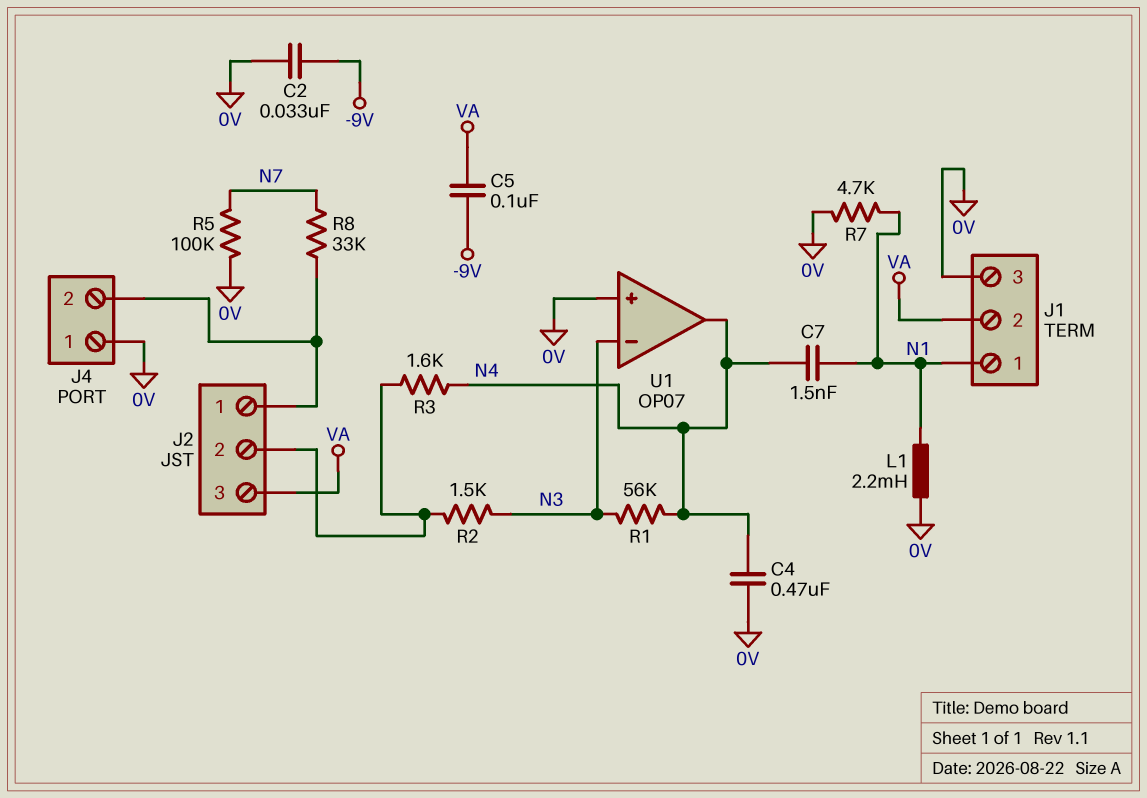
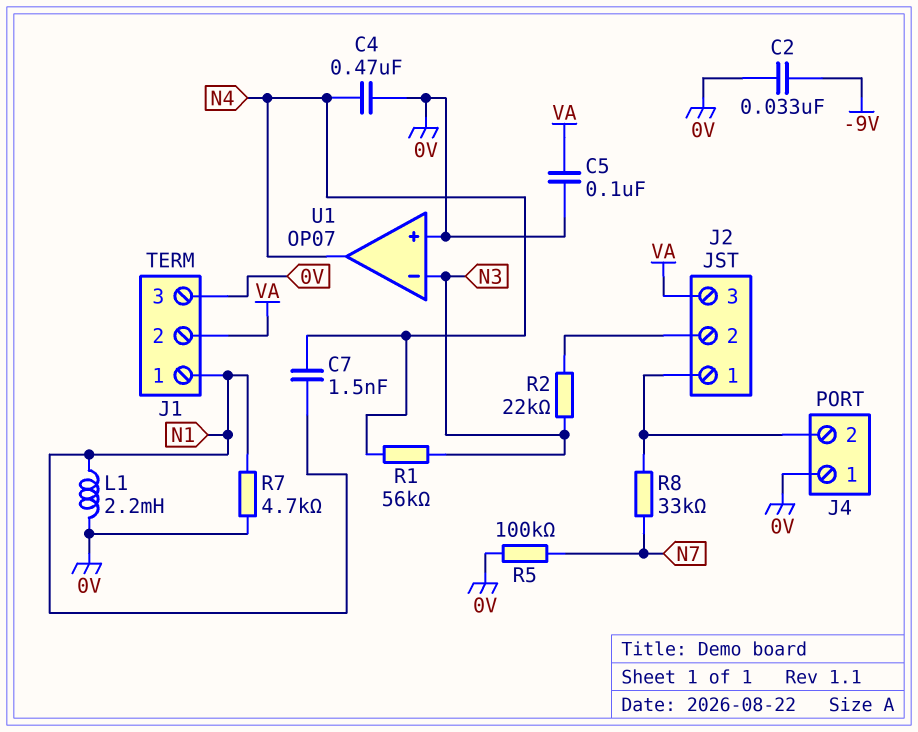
C5: 100nF (-9V, VA) -> 100nF (0V, VA)
R2: 1.5k (J2/2, N3) -> 22k (J2/2, N3)
R3: 1.6k (J2/2, N4) -> none

